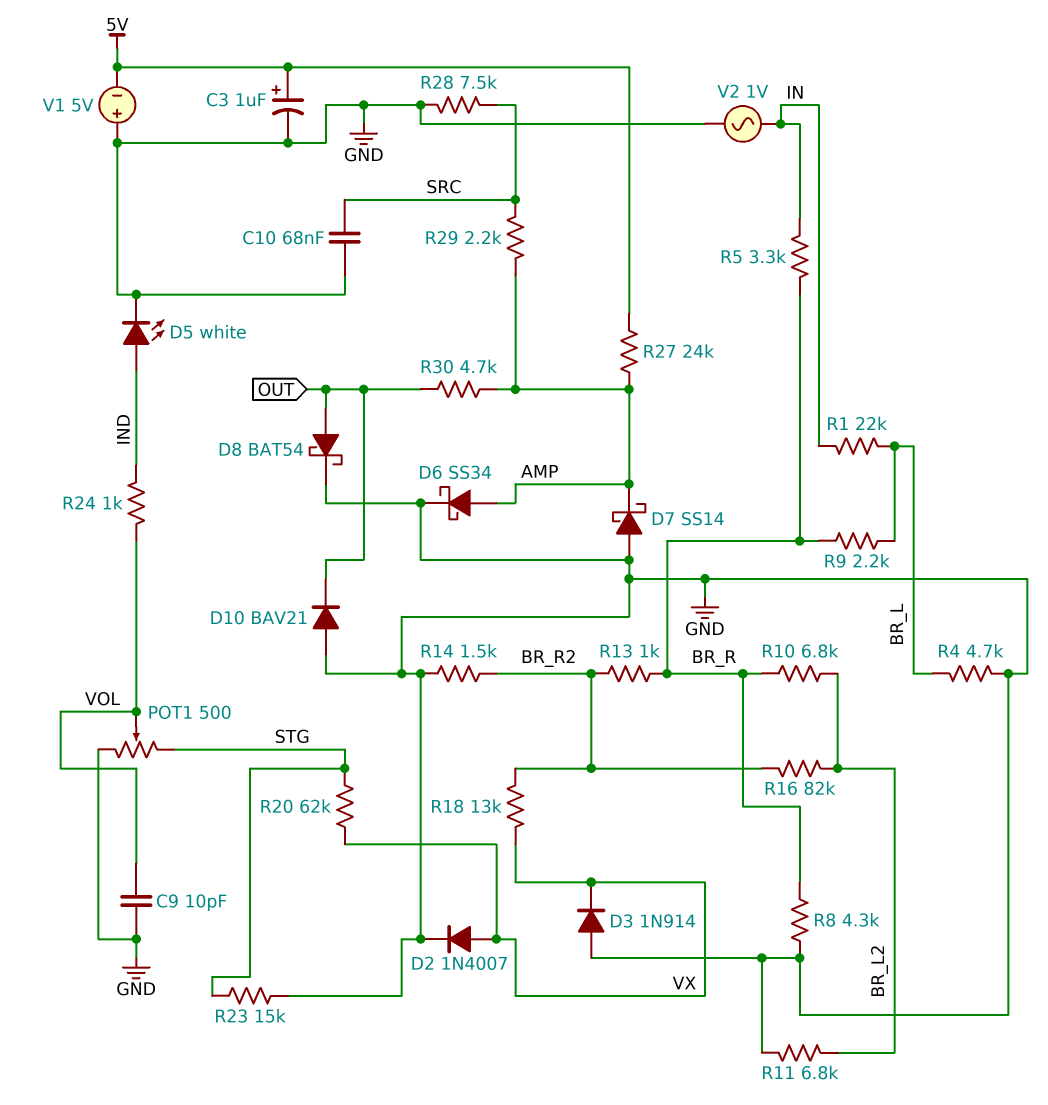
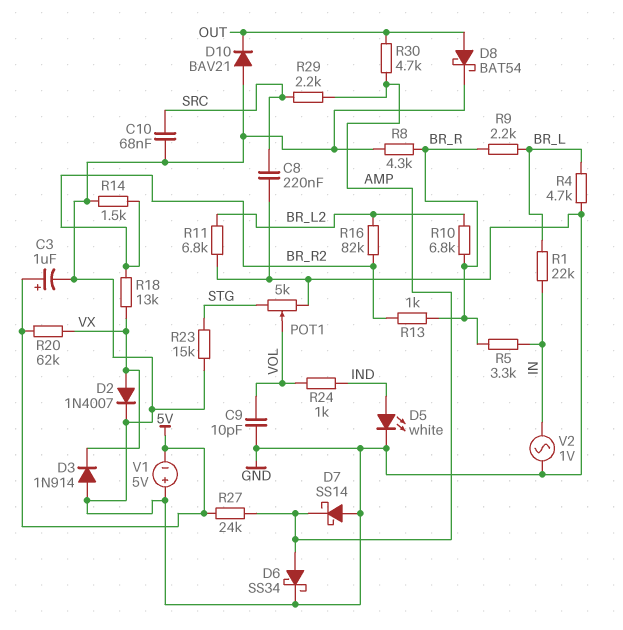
C8: none -> 220nF (GND, SRC)
POT1: 500 (GND, STG, wiper VOL) -> 5k (GND, STG, wiper VOL)
R20: 62k (STG, VX) -> 62k (5V, VX)
R28: 7.5k (GND, SRC) -> none

